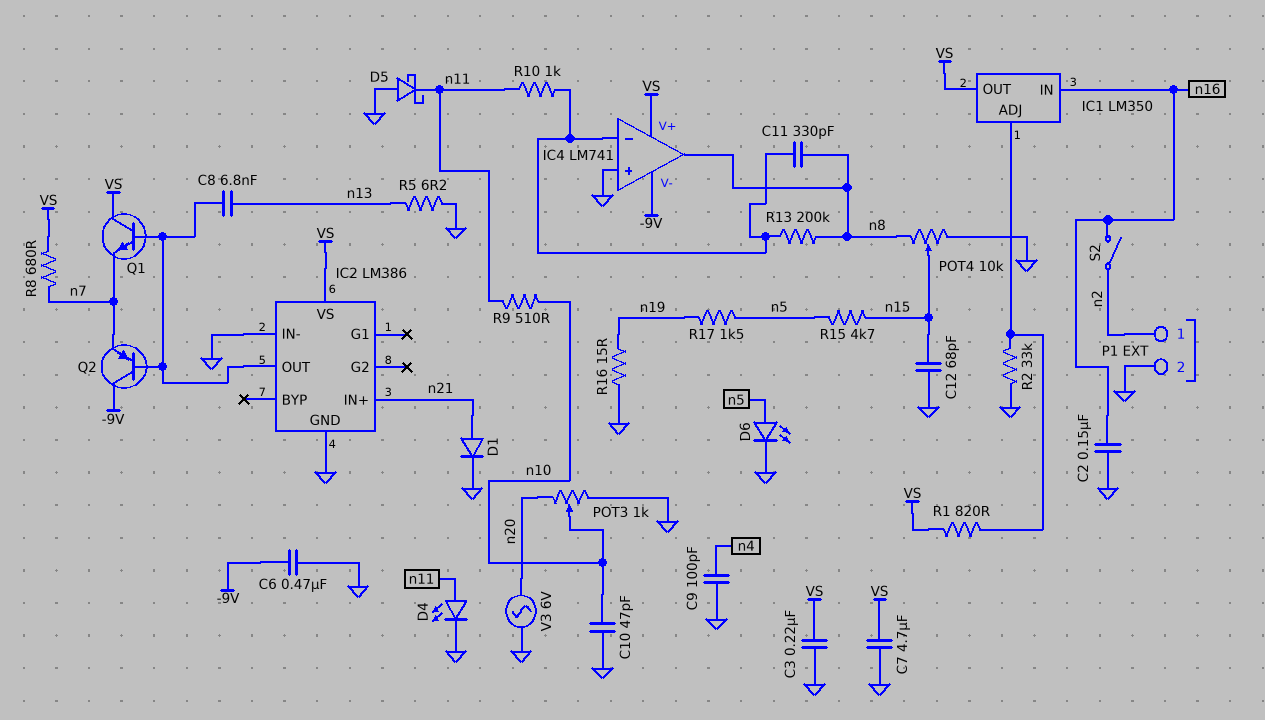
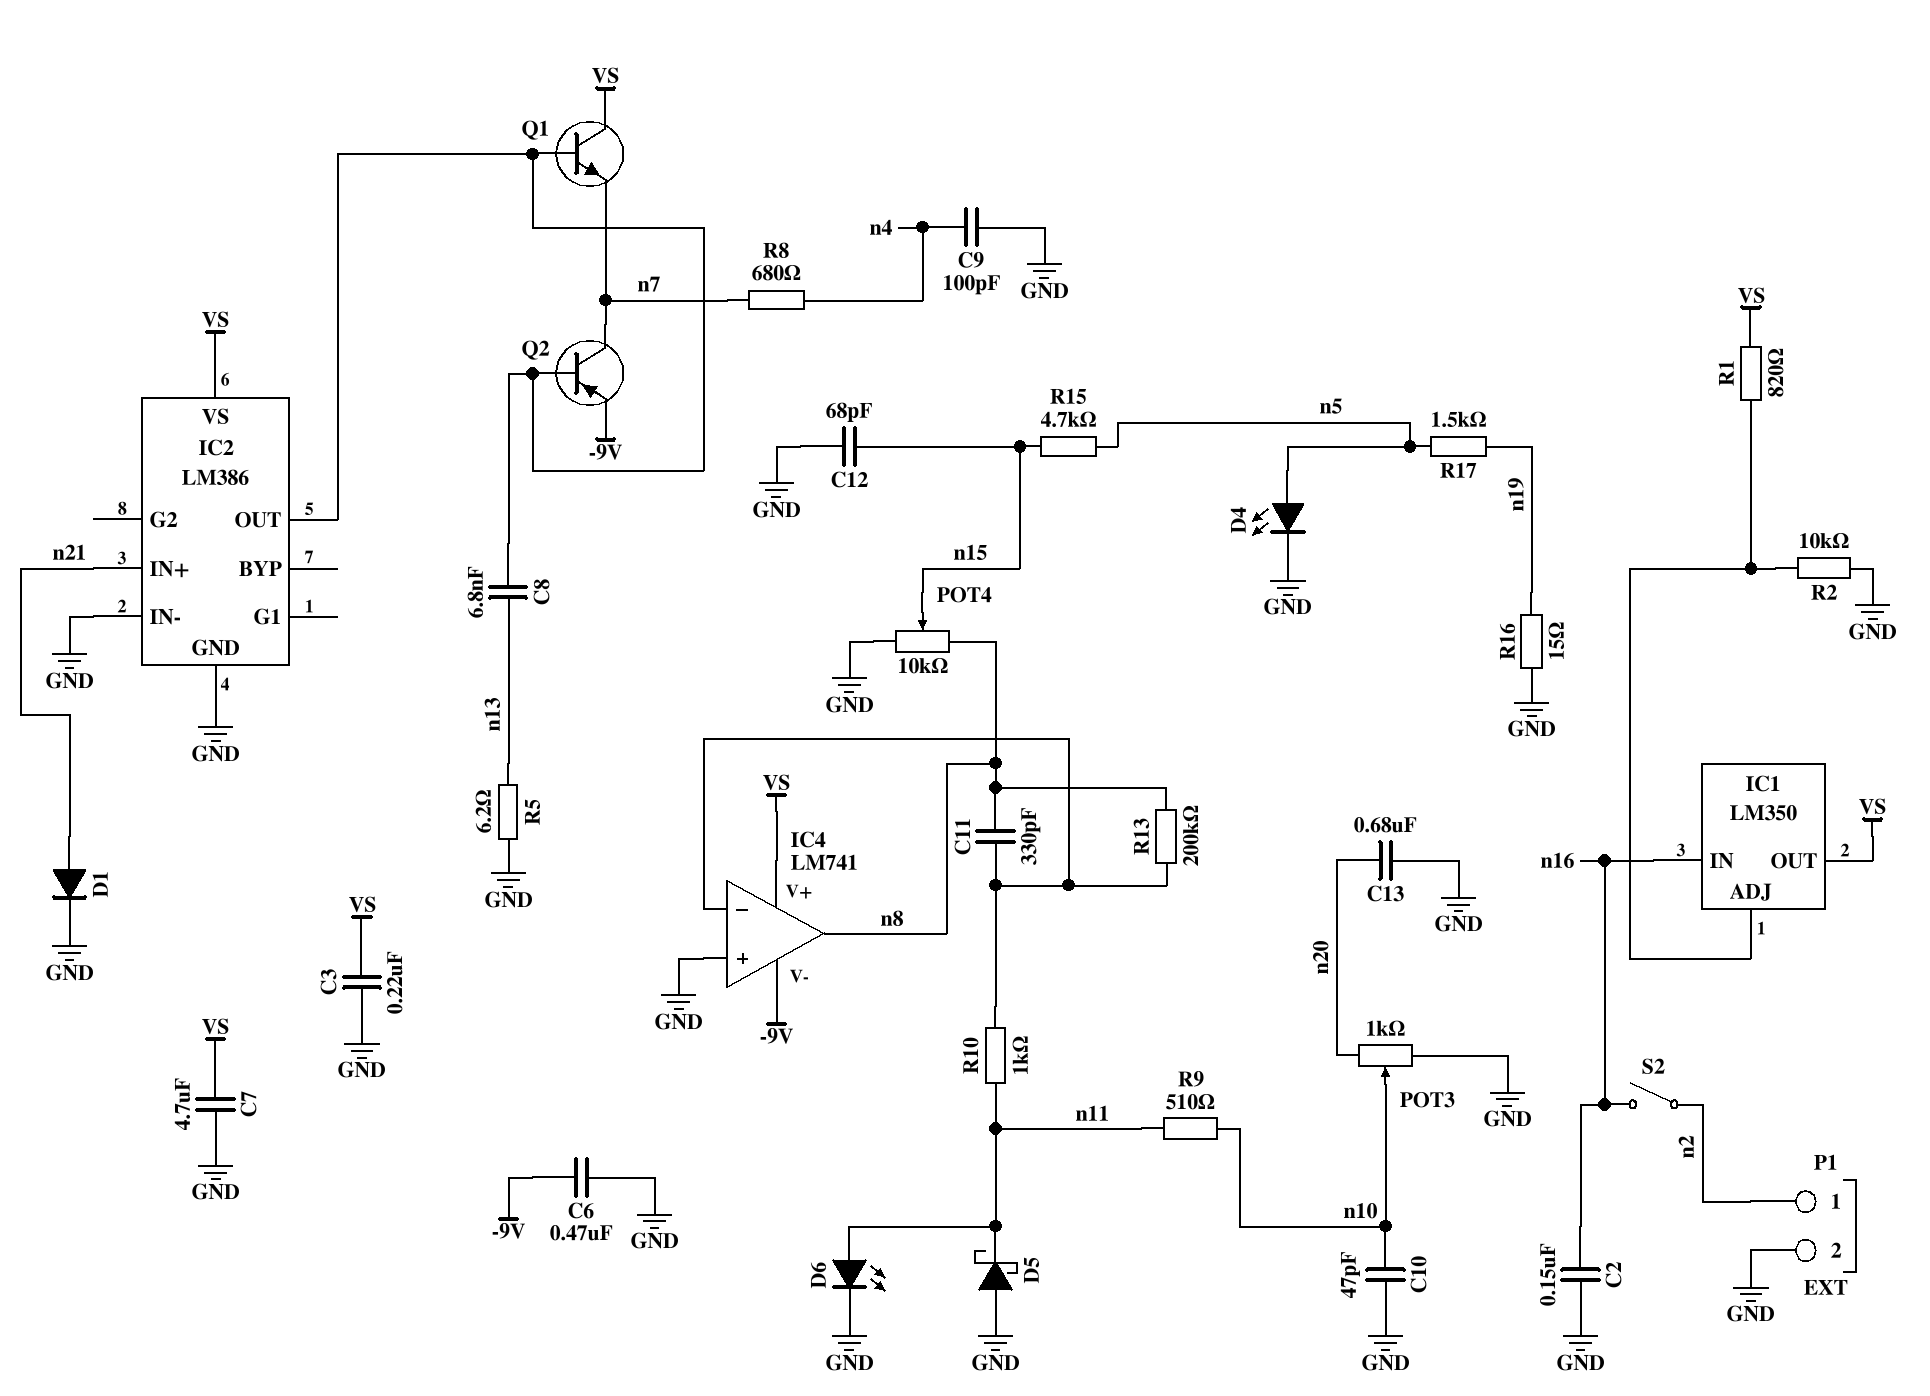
C13: none -> 680nF (GND, n20)
D4: LED (A n11, K GND) -> LED (A n5, K GND)
D6: LED (A n5, K GND) -> LED (A n11, K GND)
Q2: PNP (B IC2/OUT, C -9V, E n7) -> PNP (B IC2/OUT, C n7, E -9V)
R2: 33k (GND, IC1/ADJ) -> 10k (GND, IC1/ADJ)
R8: 680 (VS, n7) -> 680 (n4, n7)
V3: AC 6V (GND, n20) -> none

